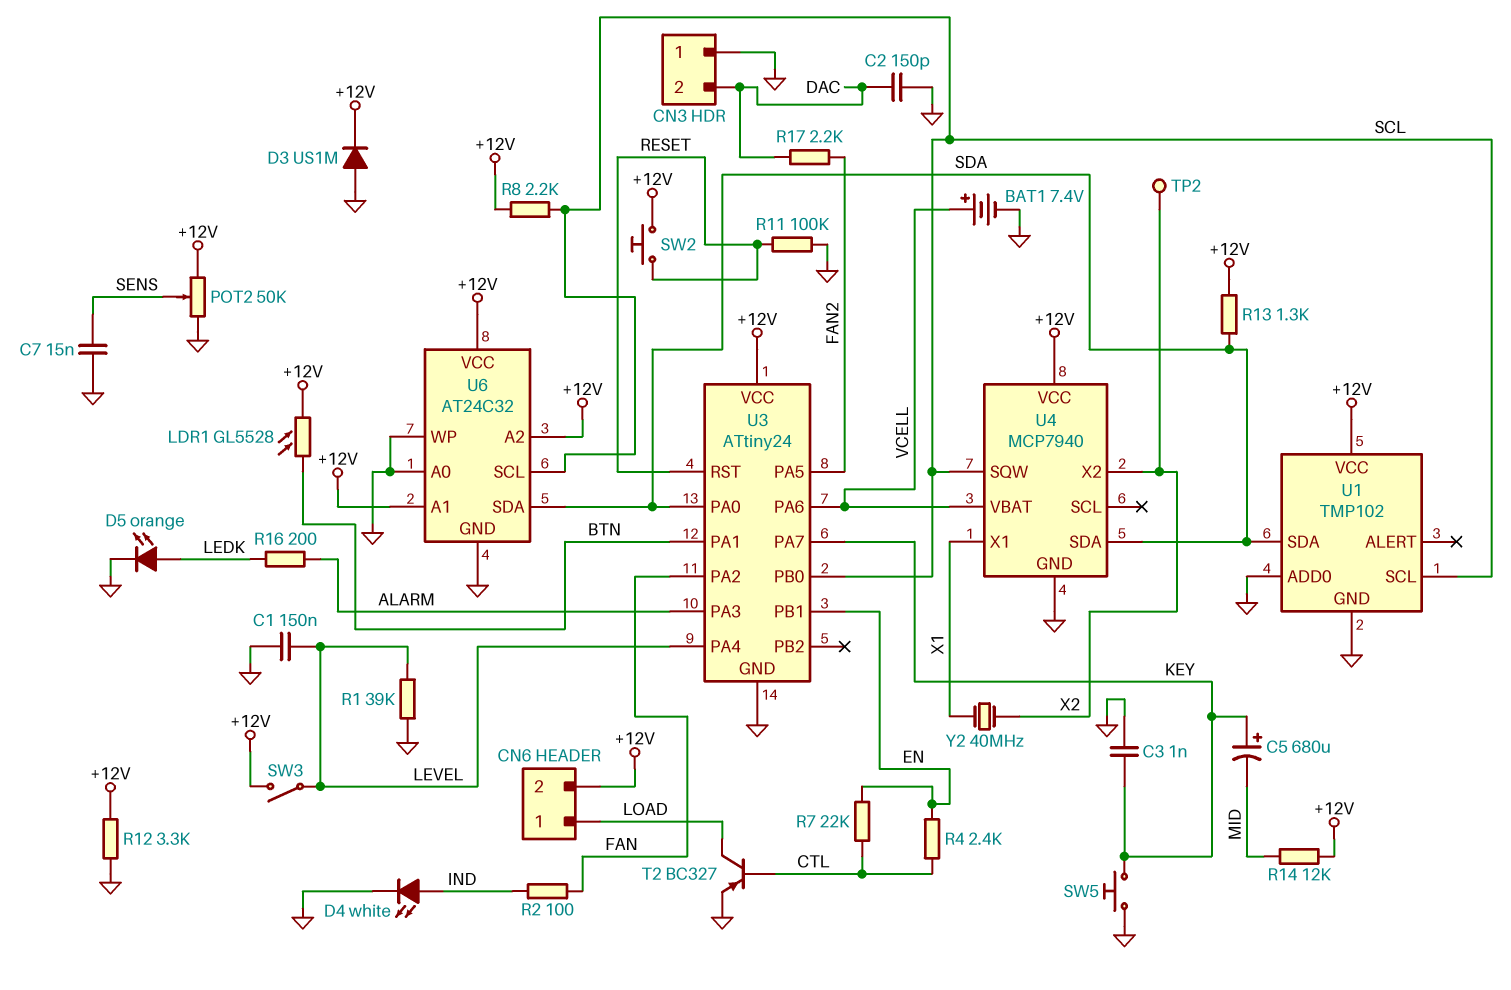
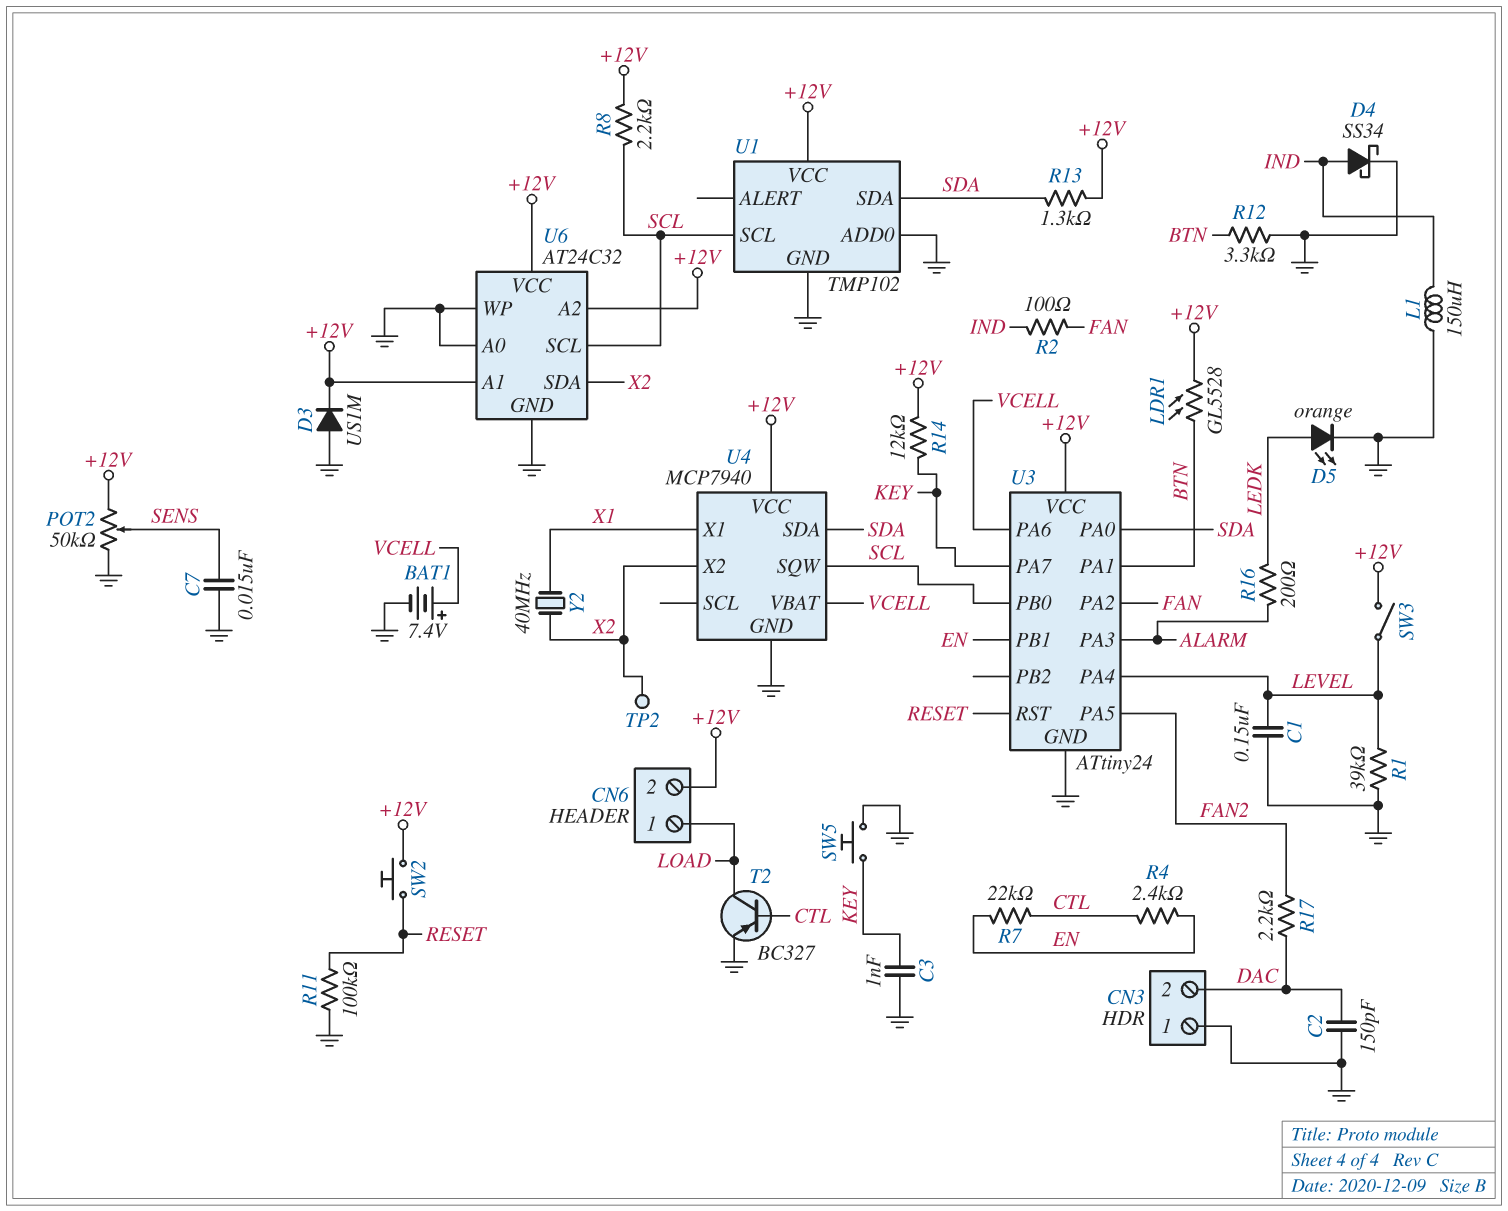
C5: 680uF (plus KEY, minus MID) -> none
D4: LED white (A IND, K GND) -> schottky SS34 (A IND, K GND)
L1: none -> 150uH (GND, IND)
R12: 3.3k (+12V, GND) -> 3.3k (BTN, GND)
R14: 12k (+12V, MID) -> 12k (+12V, KEY)
U6 pin SDA: SDA -> X2

